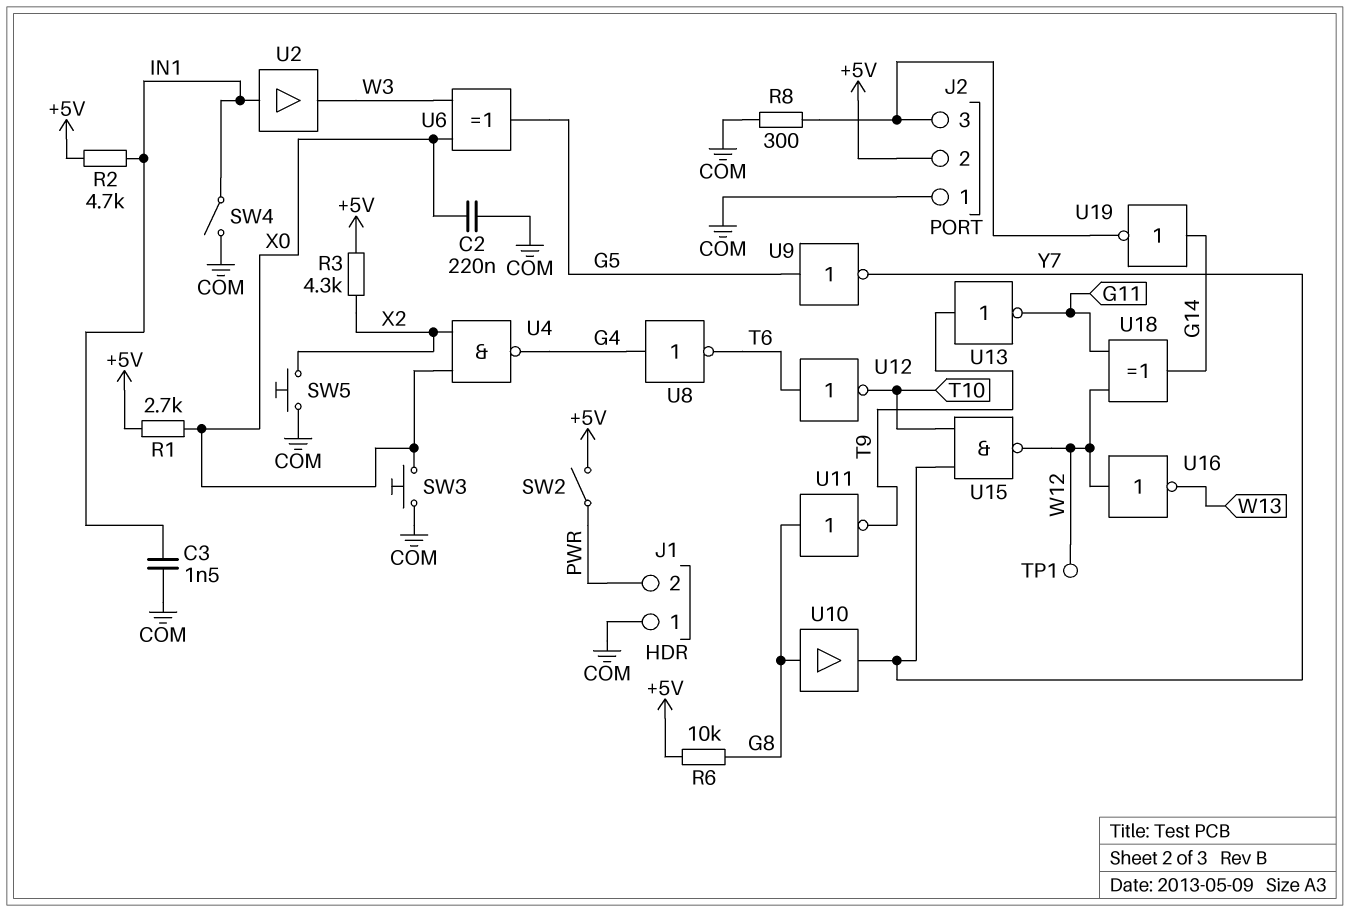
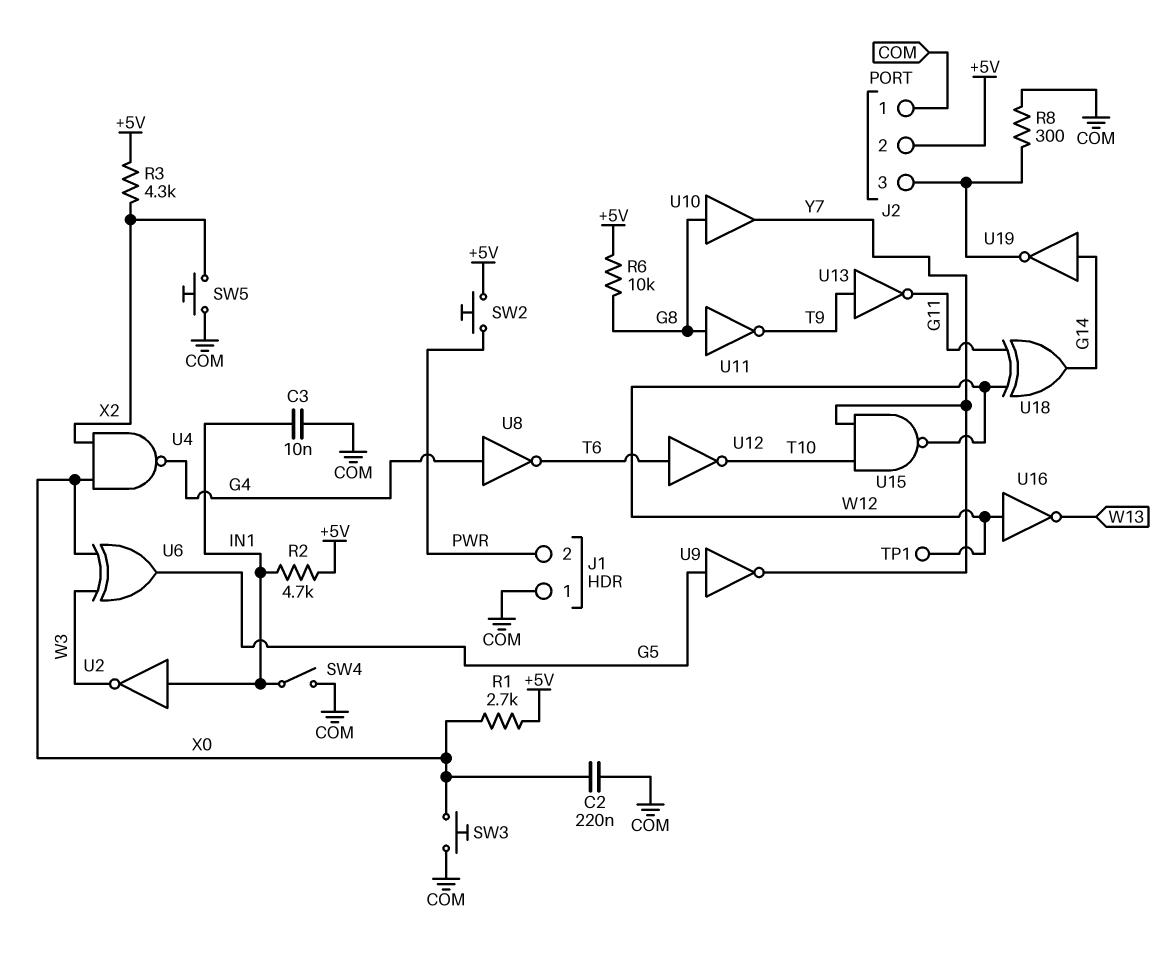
C3: 1.5nF (COM, IN1) -> 10nF (COM, IN1)
SW2: switch (+5V, PWR) -> button (+5V, PWR)
U2: buffer (in IN1, out W3) -> NOT (in IN1, out W3)

